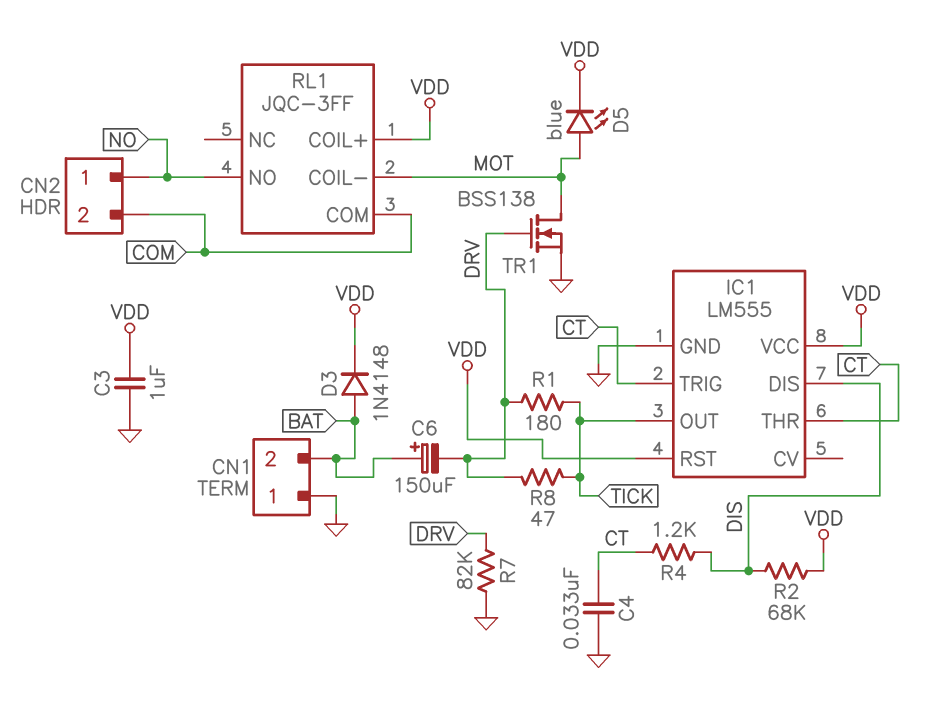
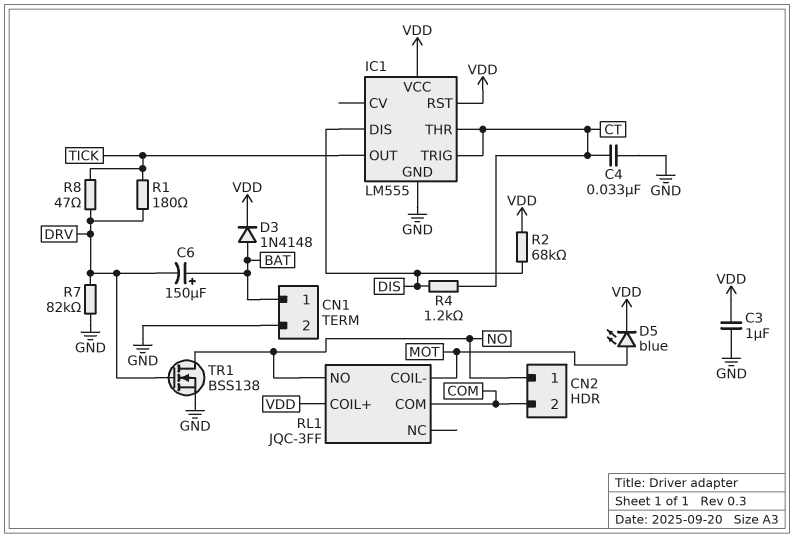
CN1 pin 1: GND -> BAT
CN1 pin 2: BAT -> GND
TR1: NMOS BSS138 (G DRV, D MOT, S GND) -> NMOS BSS138 (G DRV, D NO, S GND)

